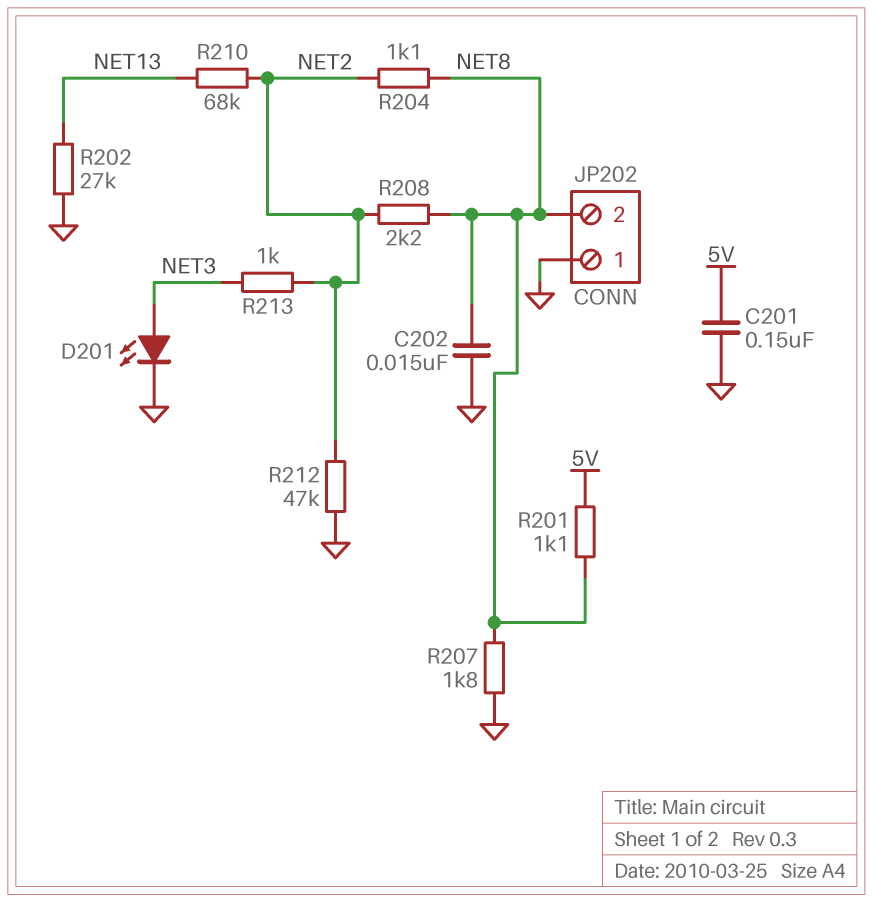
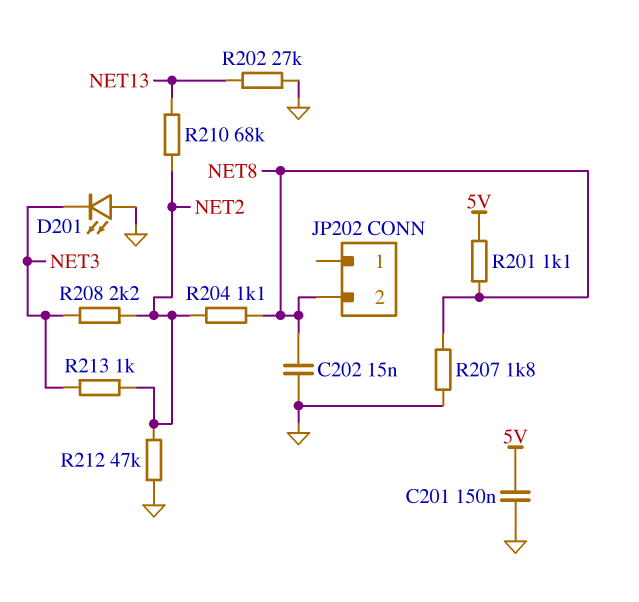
D201: LED (A NET3, K GND) -> LED (A GND, K NET3)
JP202 pin 1: GND -> none
R208: 2.2k (NET2, NET8) -> 2.2k (NET2, NET3)

